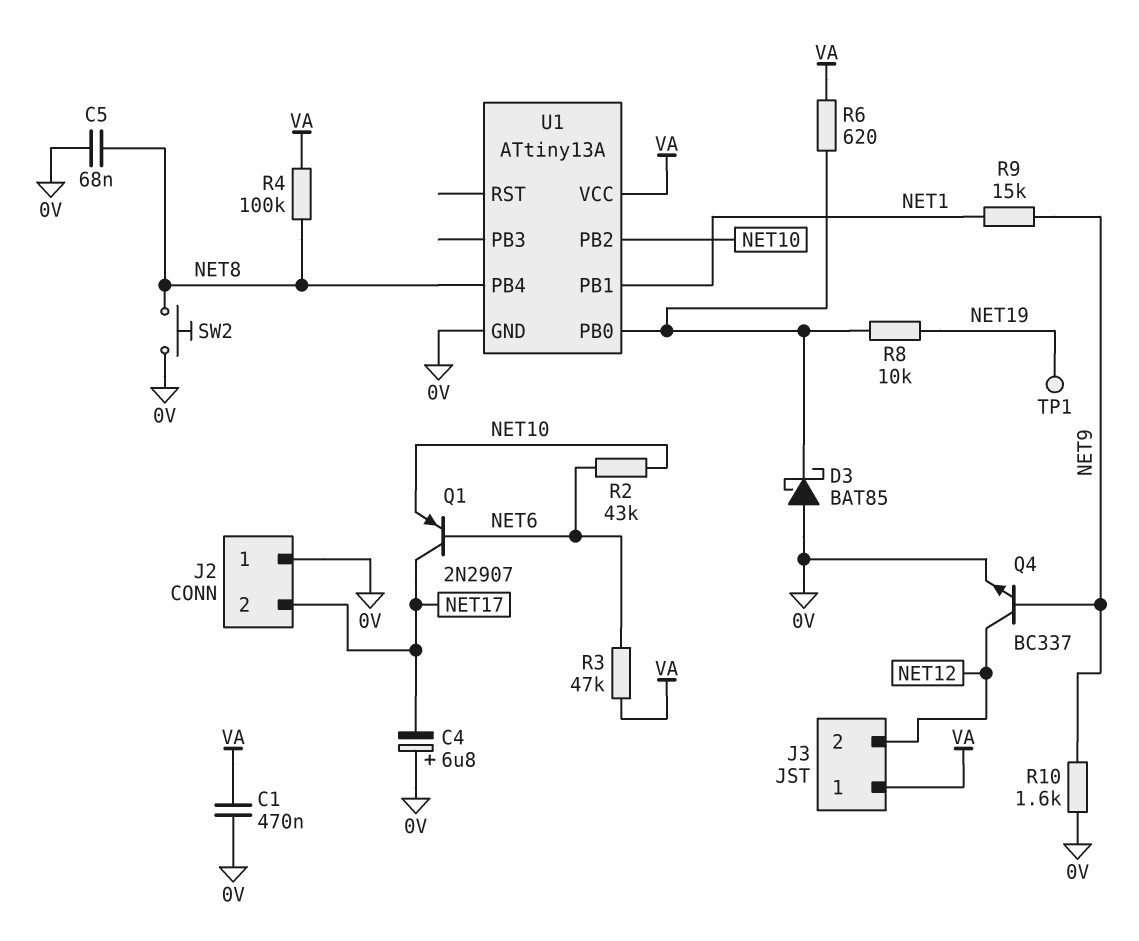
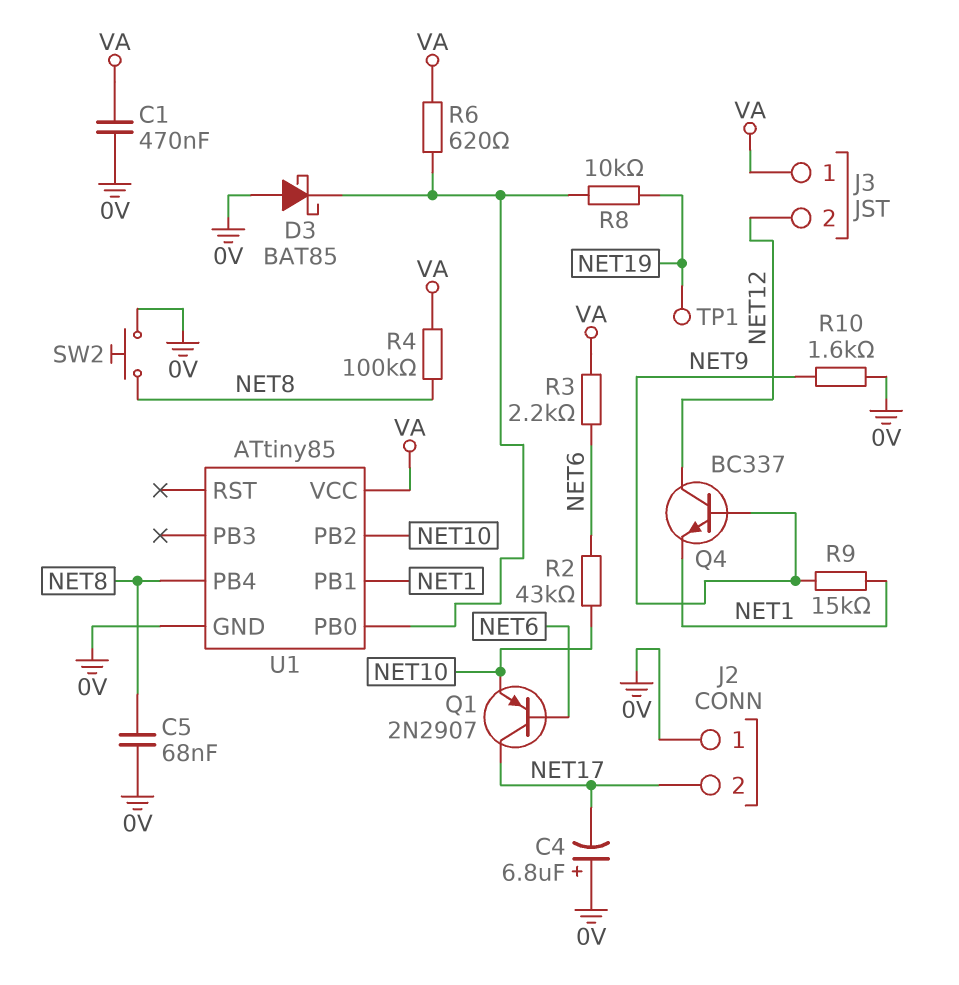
Q4: NPN BC337 (B NET9, C NET12, E 0V) -> NPN BC337 (B NET9, C NET12, E NET1)
R3: 47k (NET6, VA) -> 2.2k (NET6, VA)
U1: ATtiny13A -> ATtiny85

